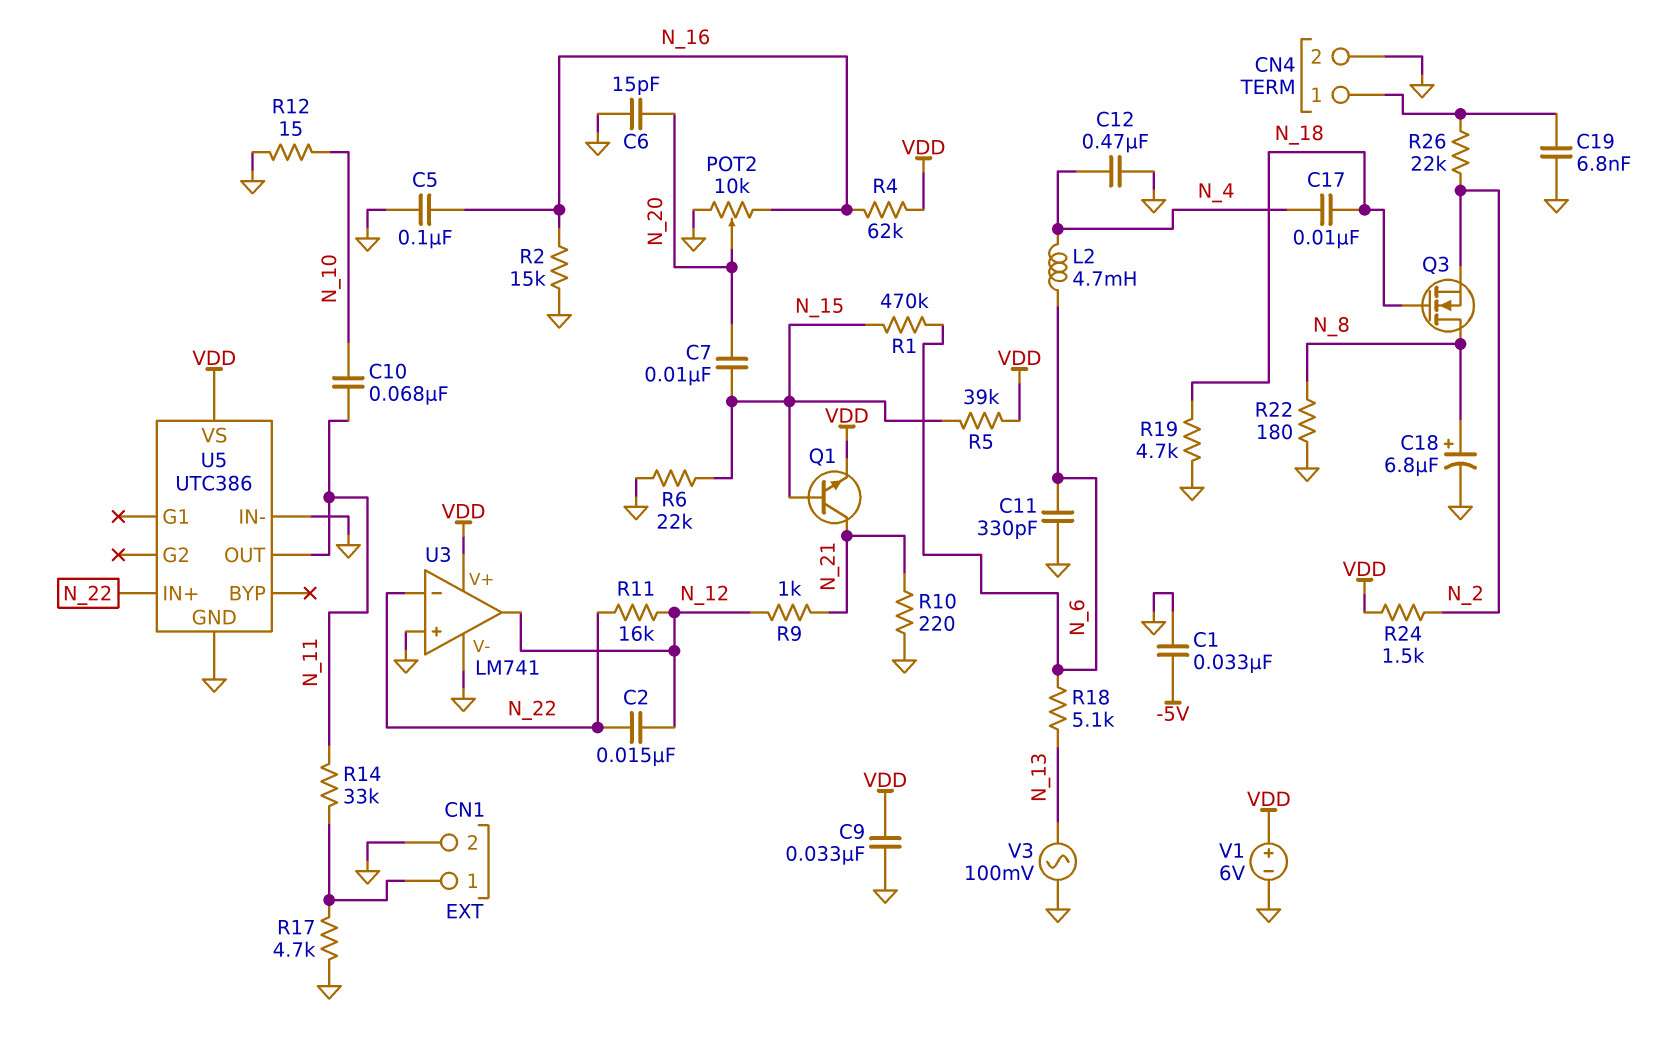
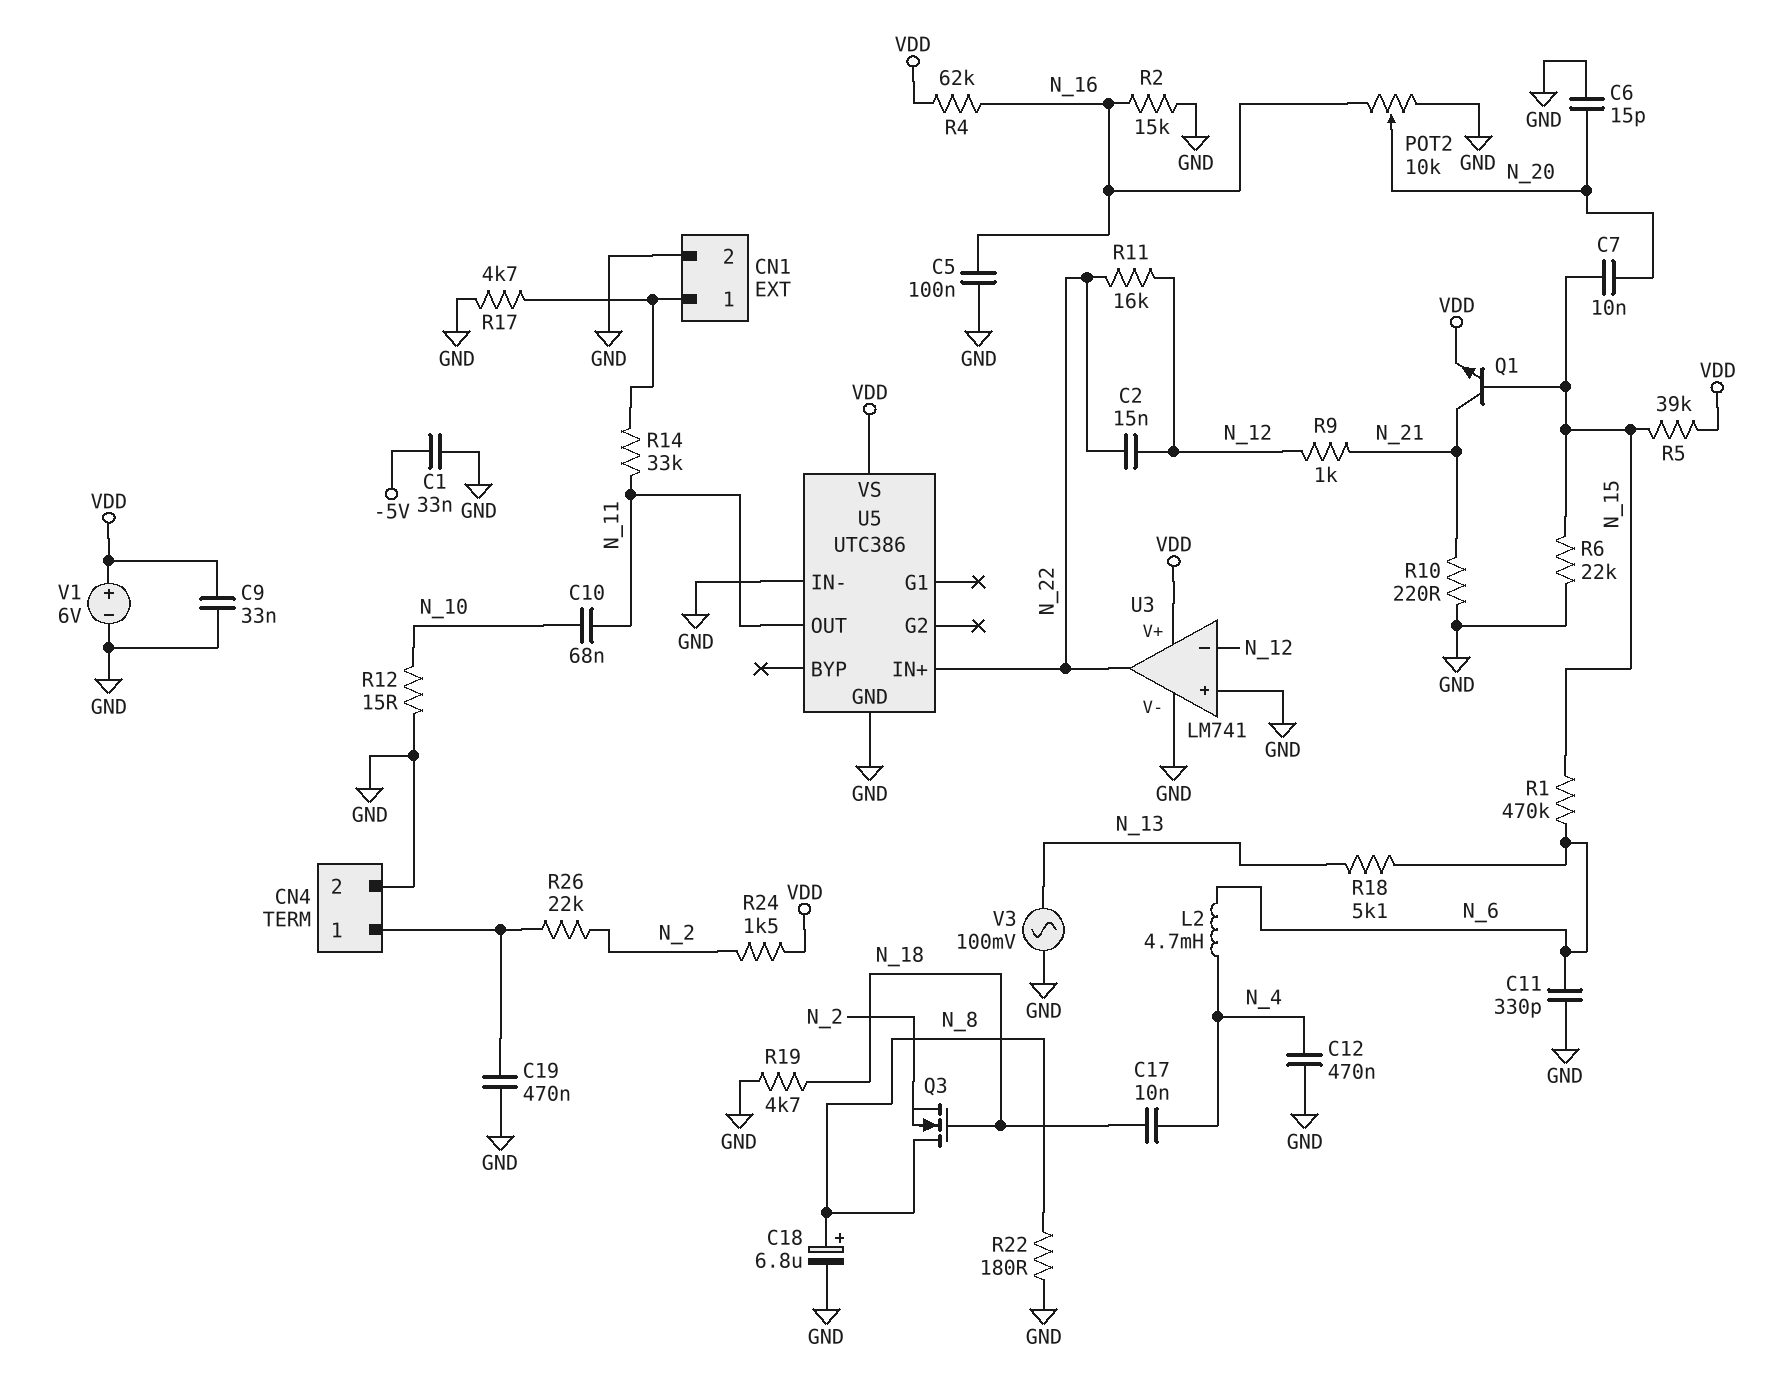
C19: 6.8nF (CN4/1, GND) -> 470nF (CN4/1, GND)
U3 pin in-: N_22 -> N_12
U3 pin out: N_12 -> N_22

